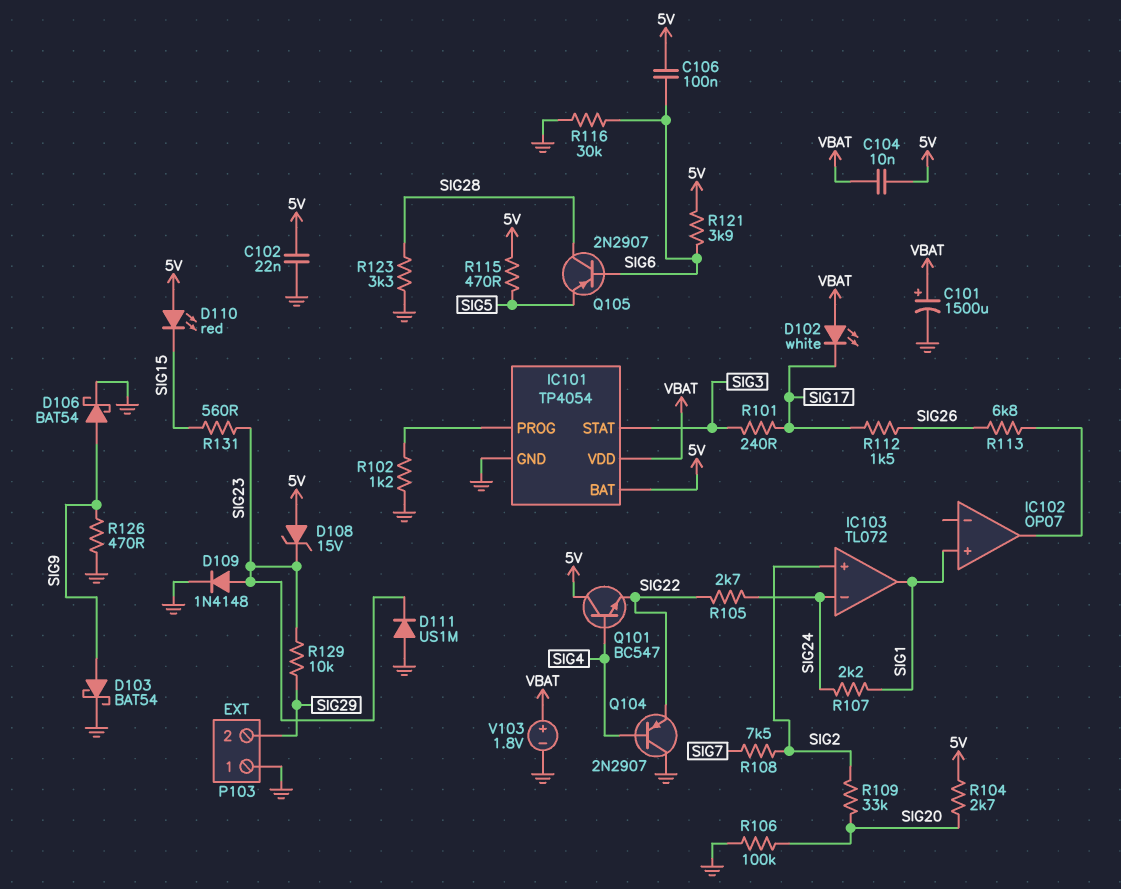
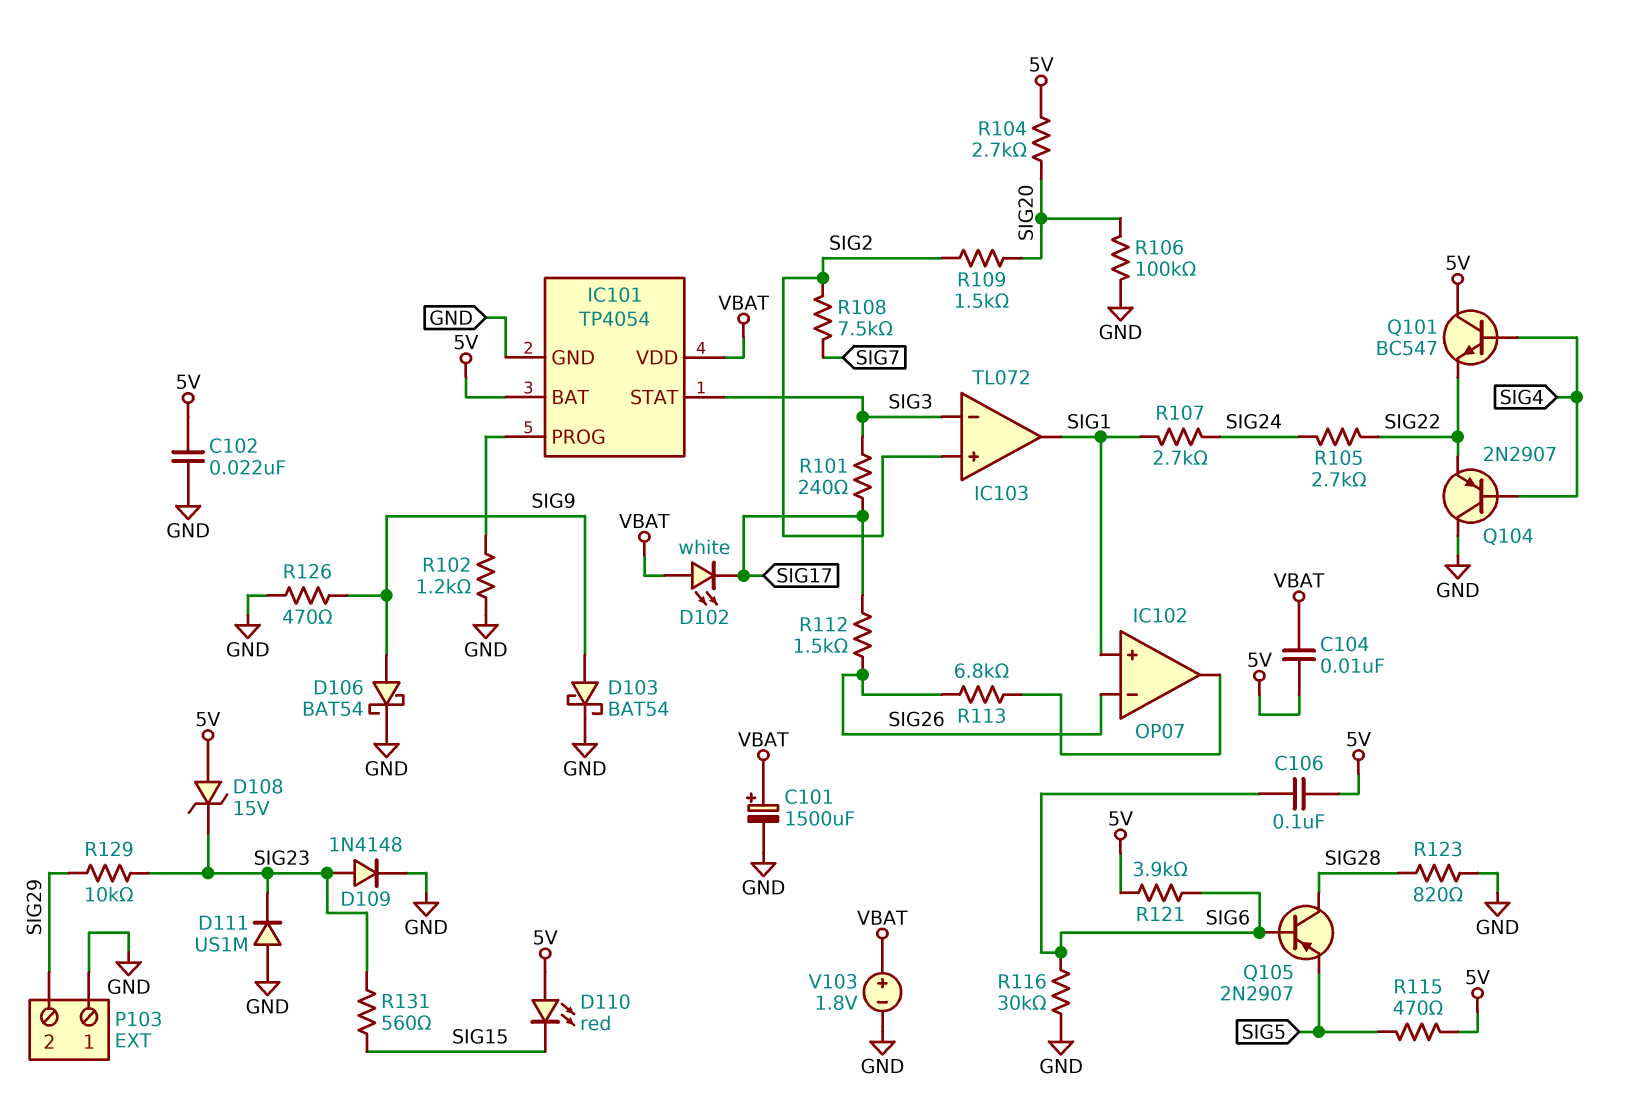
IC102 pin in-: none -> SIG26
IC103 pin in-: SIG24 -> SIG3
R107: 2.2k (SIG1, SIG24) -> 2.7k (SIG1, SIG24)
R109: 33k (SIG2, SIG20) -> 1.5k (SIG2, SIG20)
R123: 3.3k (GND, SIG28) -> 820 (GND, SIG28)

